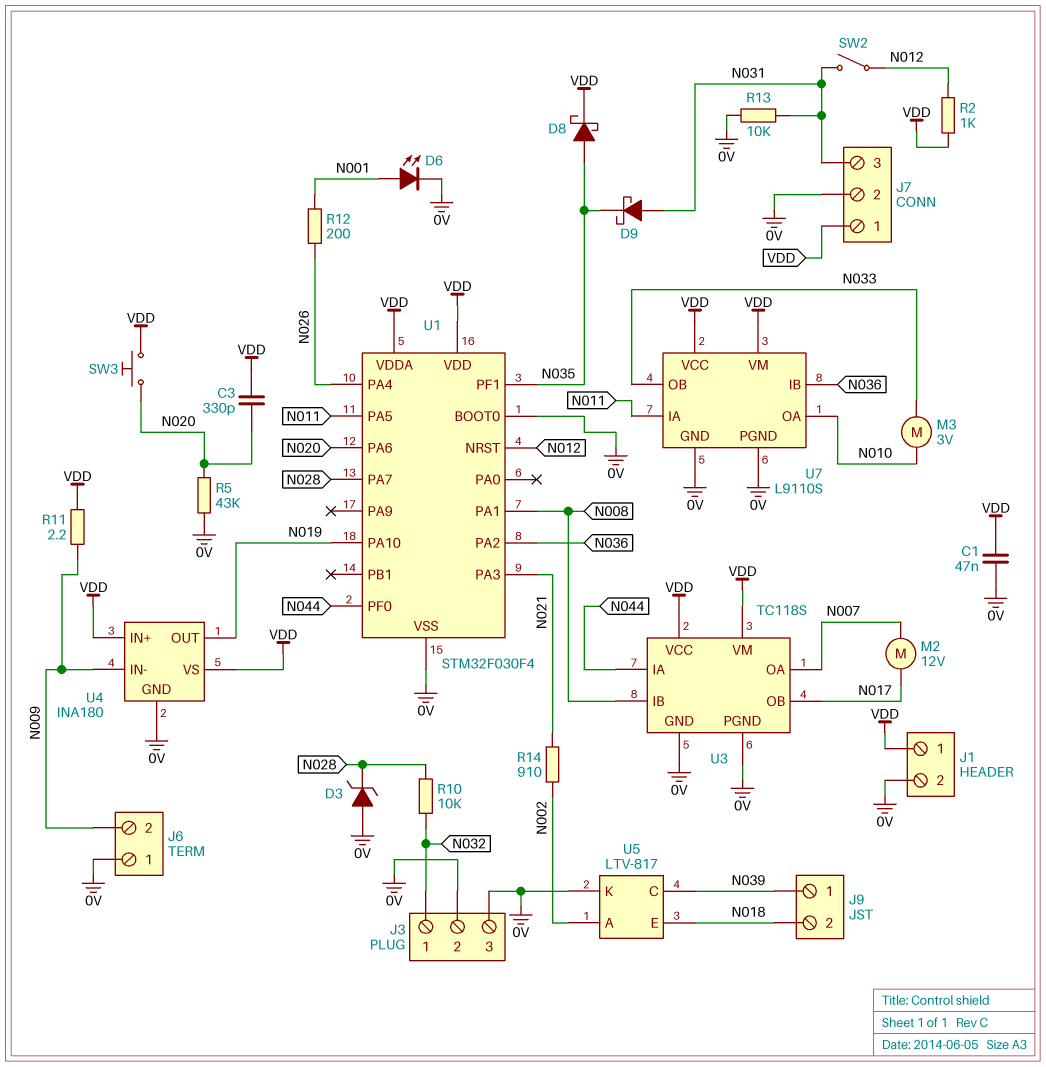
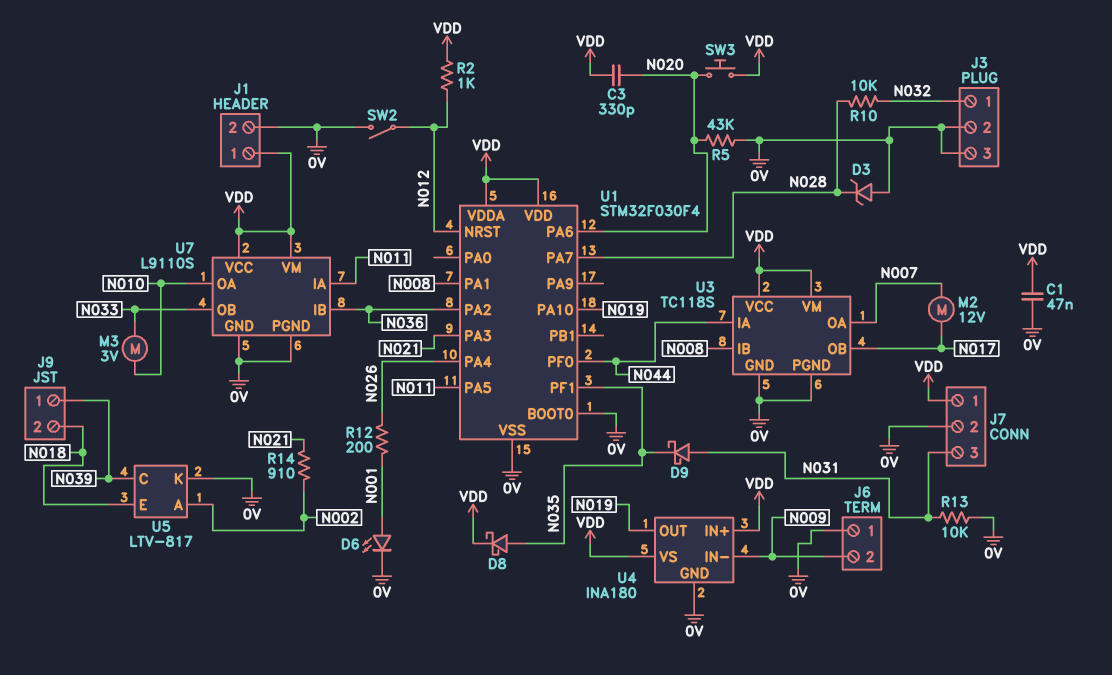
R11: 2.2 (N009, VDD) -> none
SW2: switch (N012, N031) -> switch (0V, N012)

